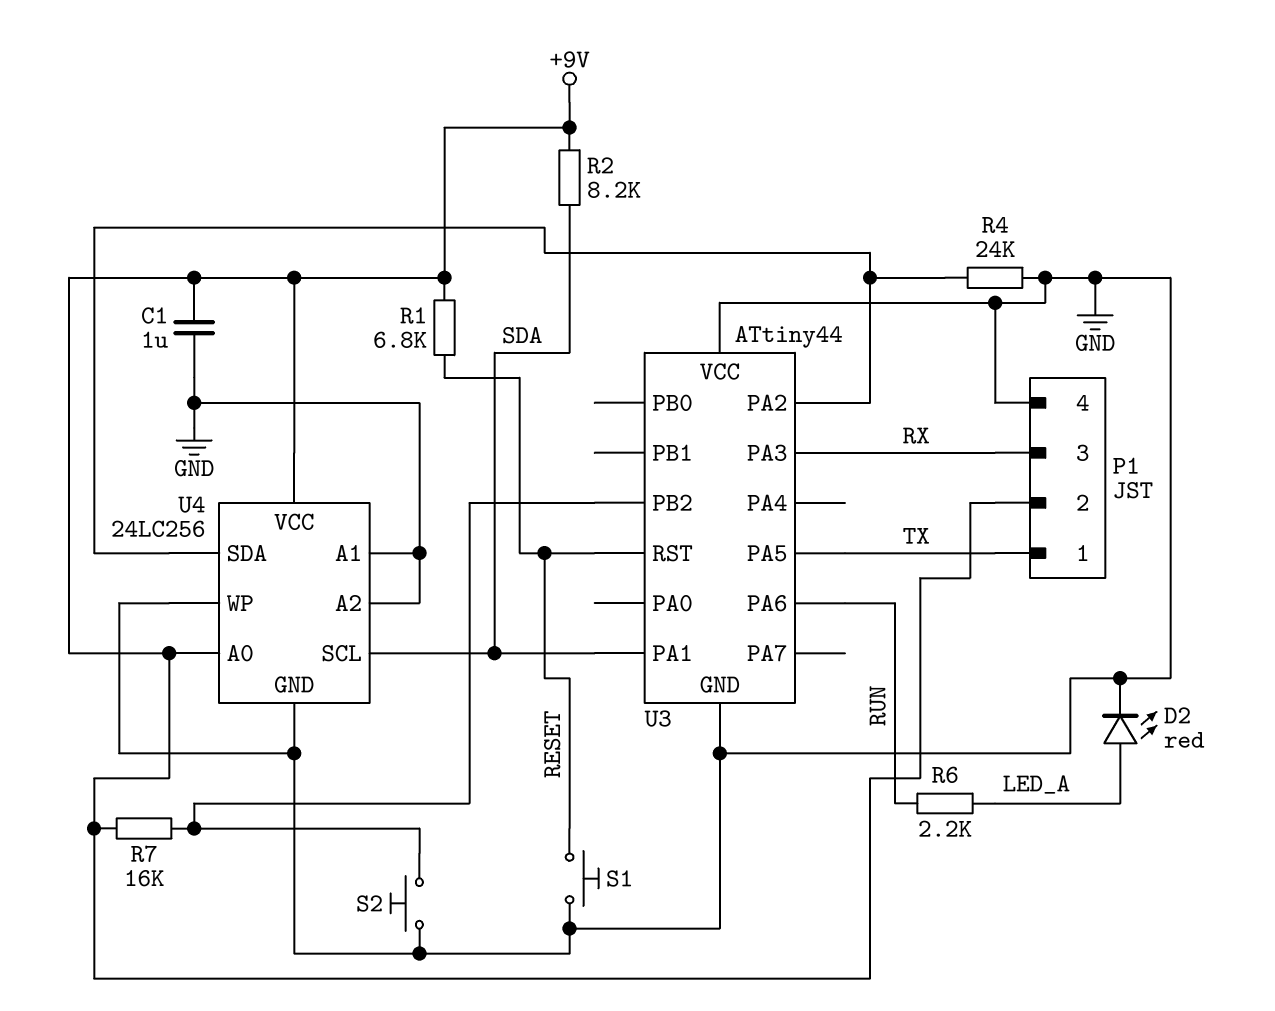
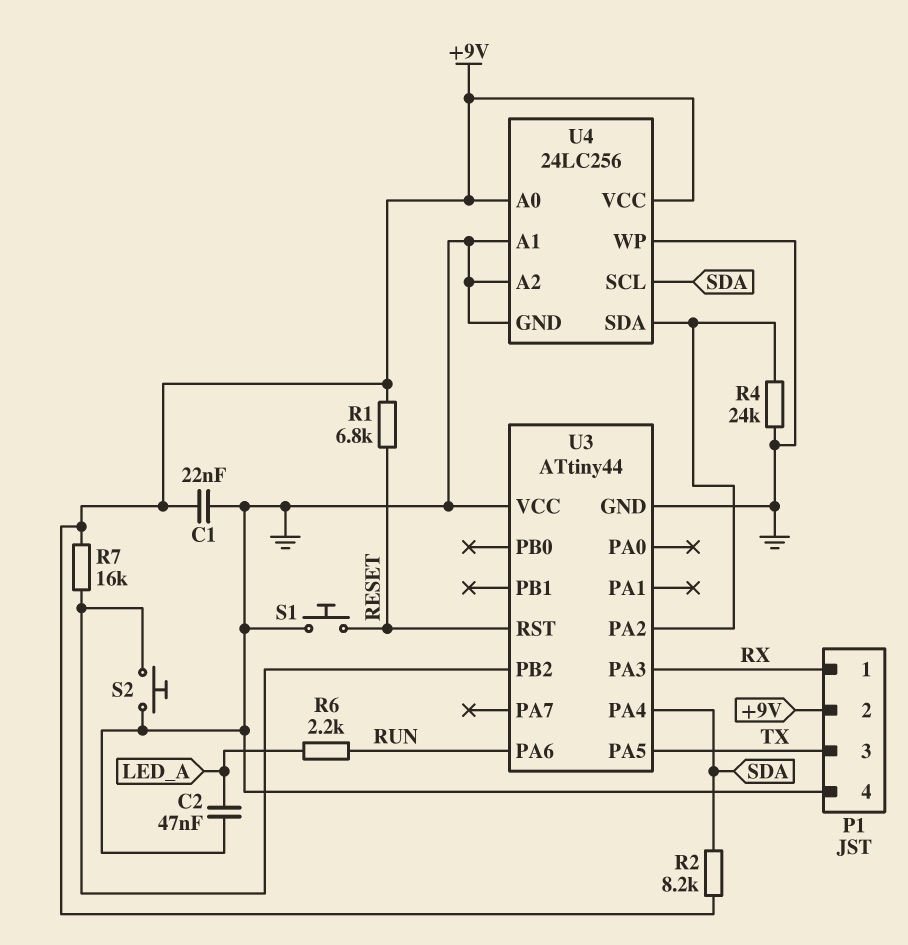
C1: 1uF (+9V, GND) -> 22nF (+9V, GND)
C2: none -> 47nF (GND, LED_A)
D2: LED red (A LED_A, K GND) -> none
P1 pin 1: TX -> RX
P1 pin 3: RX -> TX
U3 pin PA1: SDA -> none
U3 pin PA4: none -> SDA

